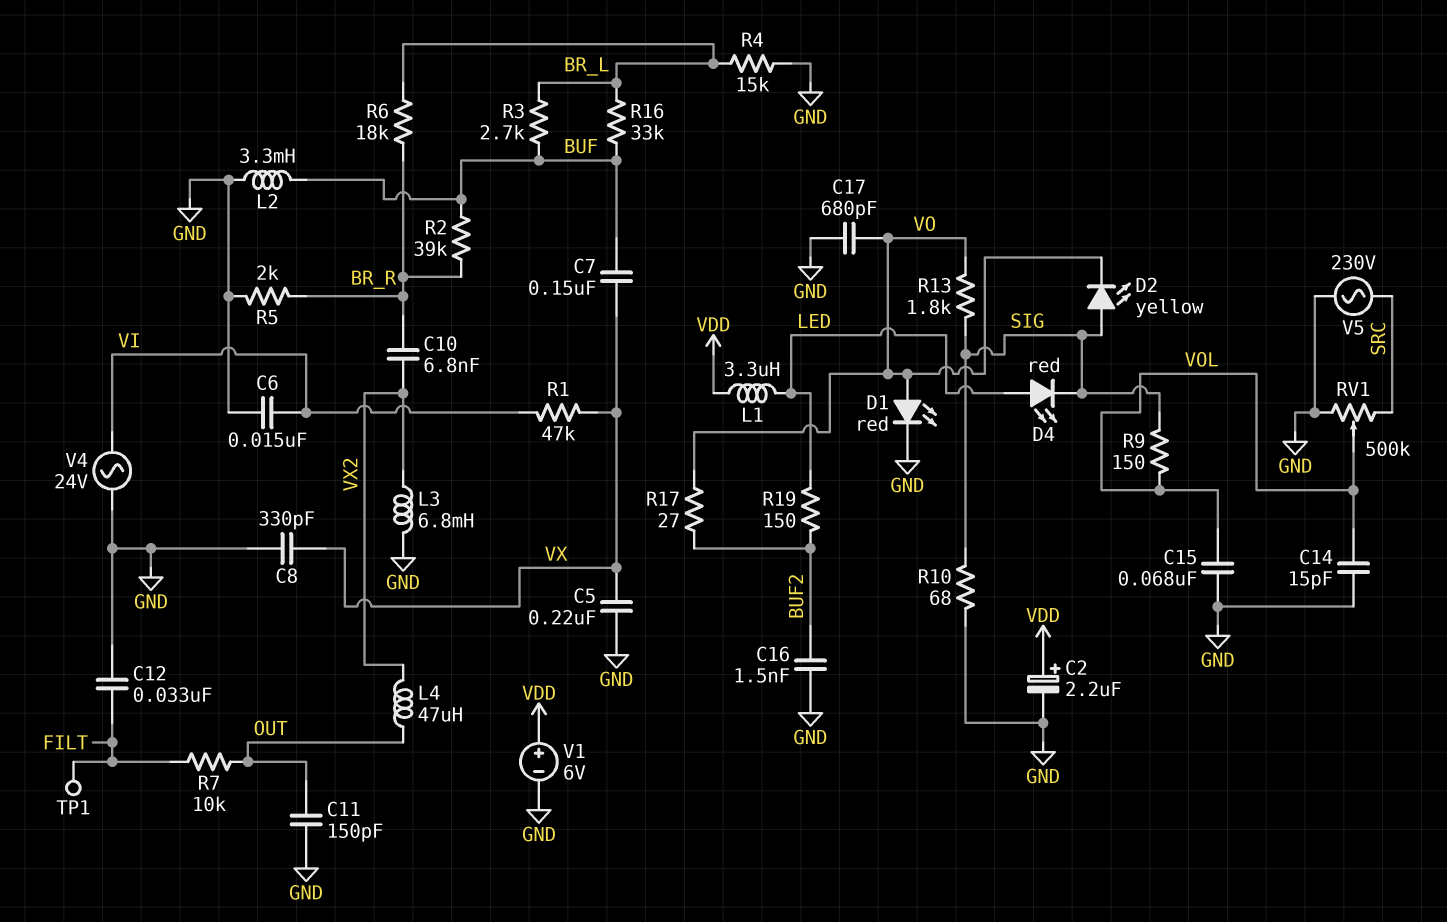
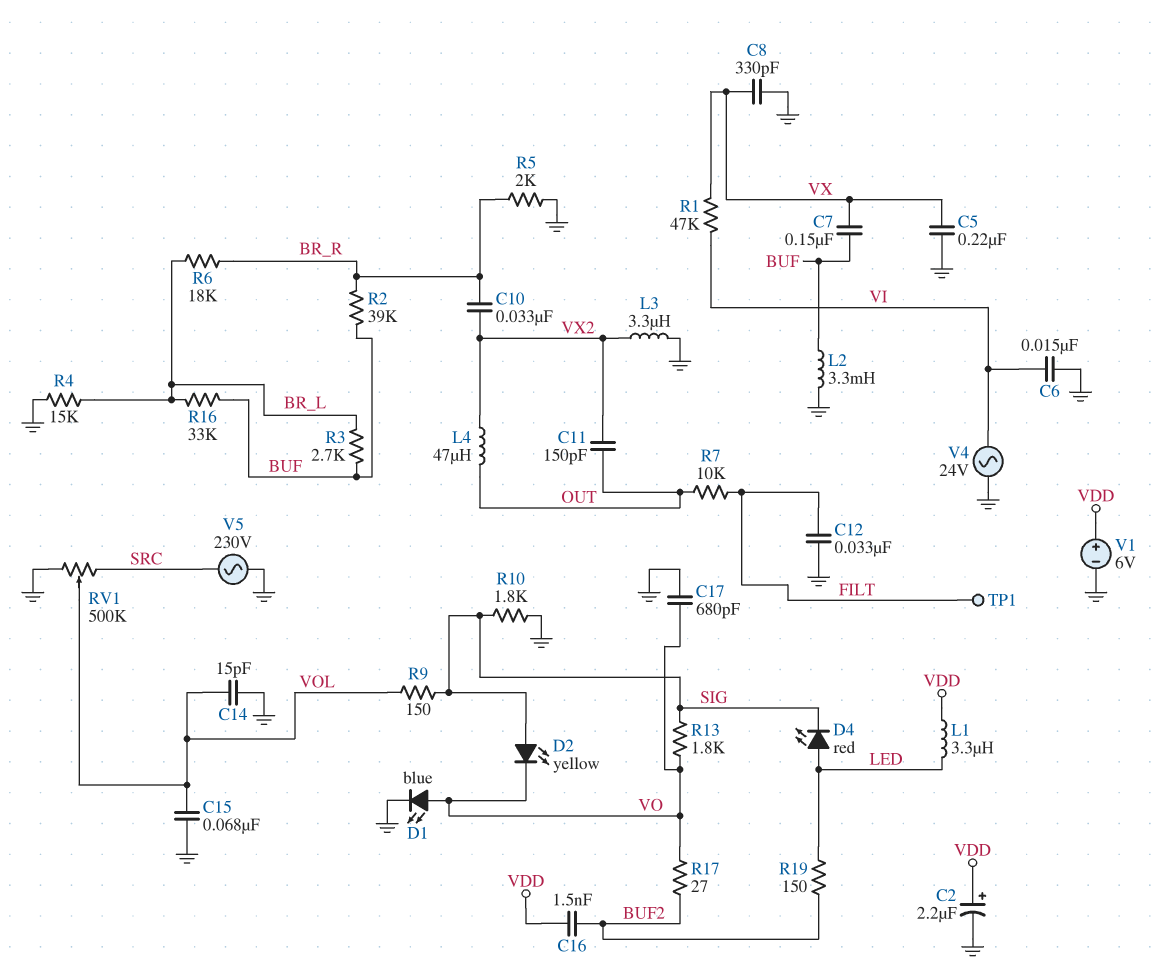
C10: 6.8nF (BR_R, VX2) -> 33nF (BR_R, VX2)
C11: 150pF (GND, OUT) -> 150pF (OUT, VX2)
C16: 1.5nF (BUF2, GND) -> 1.5nF (BUF2, VDD)
D1: LED red (A VO, K GND) -> LED blue (A VO, K GND)
L3: 6.8mH (GND, VX2) -> 3.3uH (GND, VX2)
R10: 68 (GND, SIG) -> 1.8k (GND, SIG)

